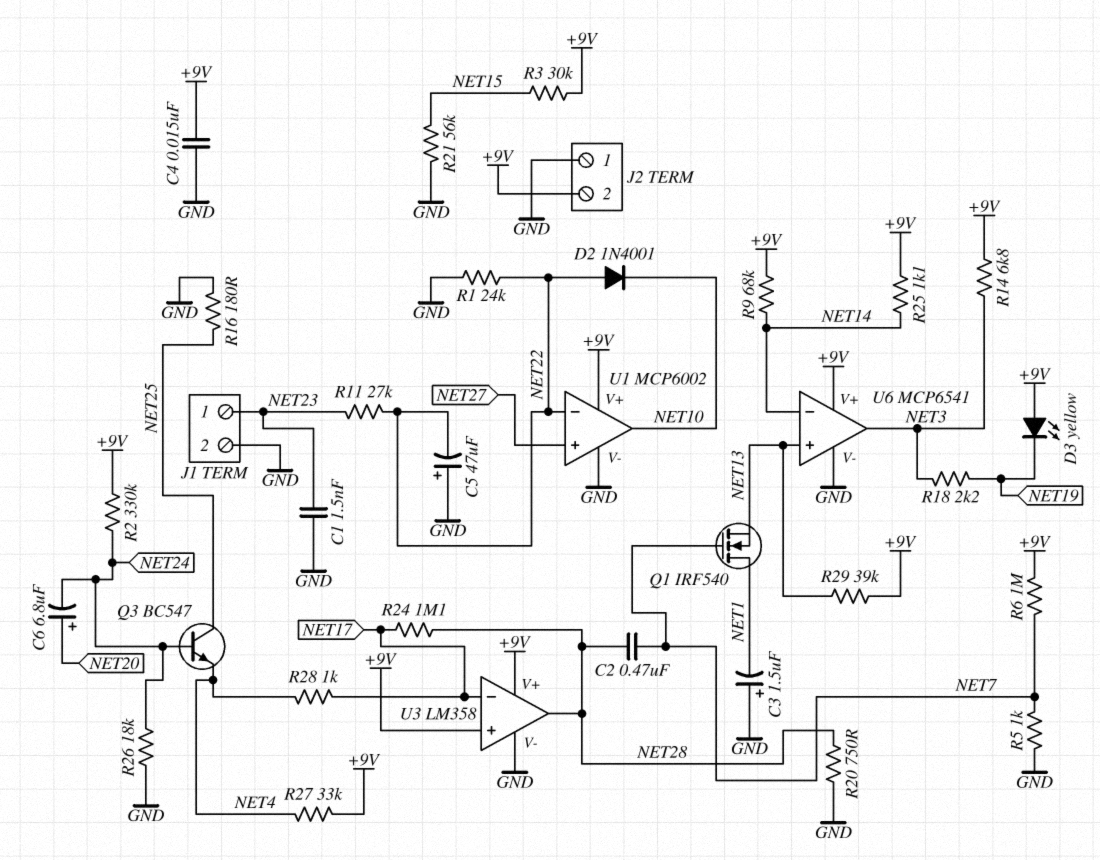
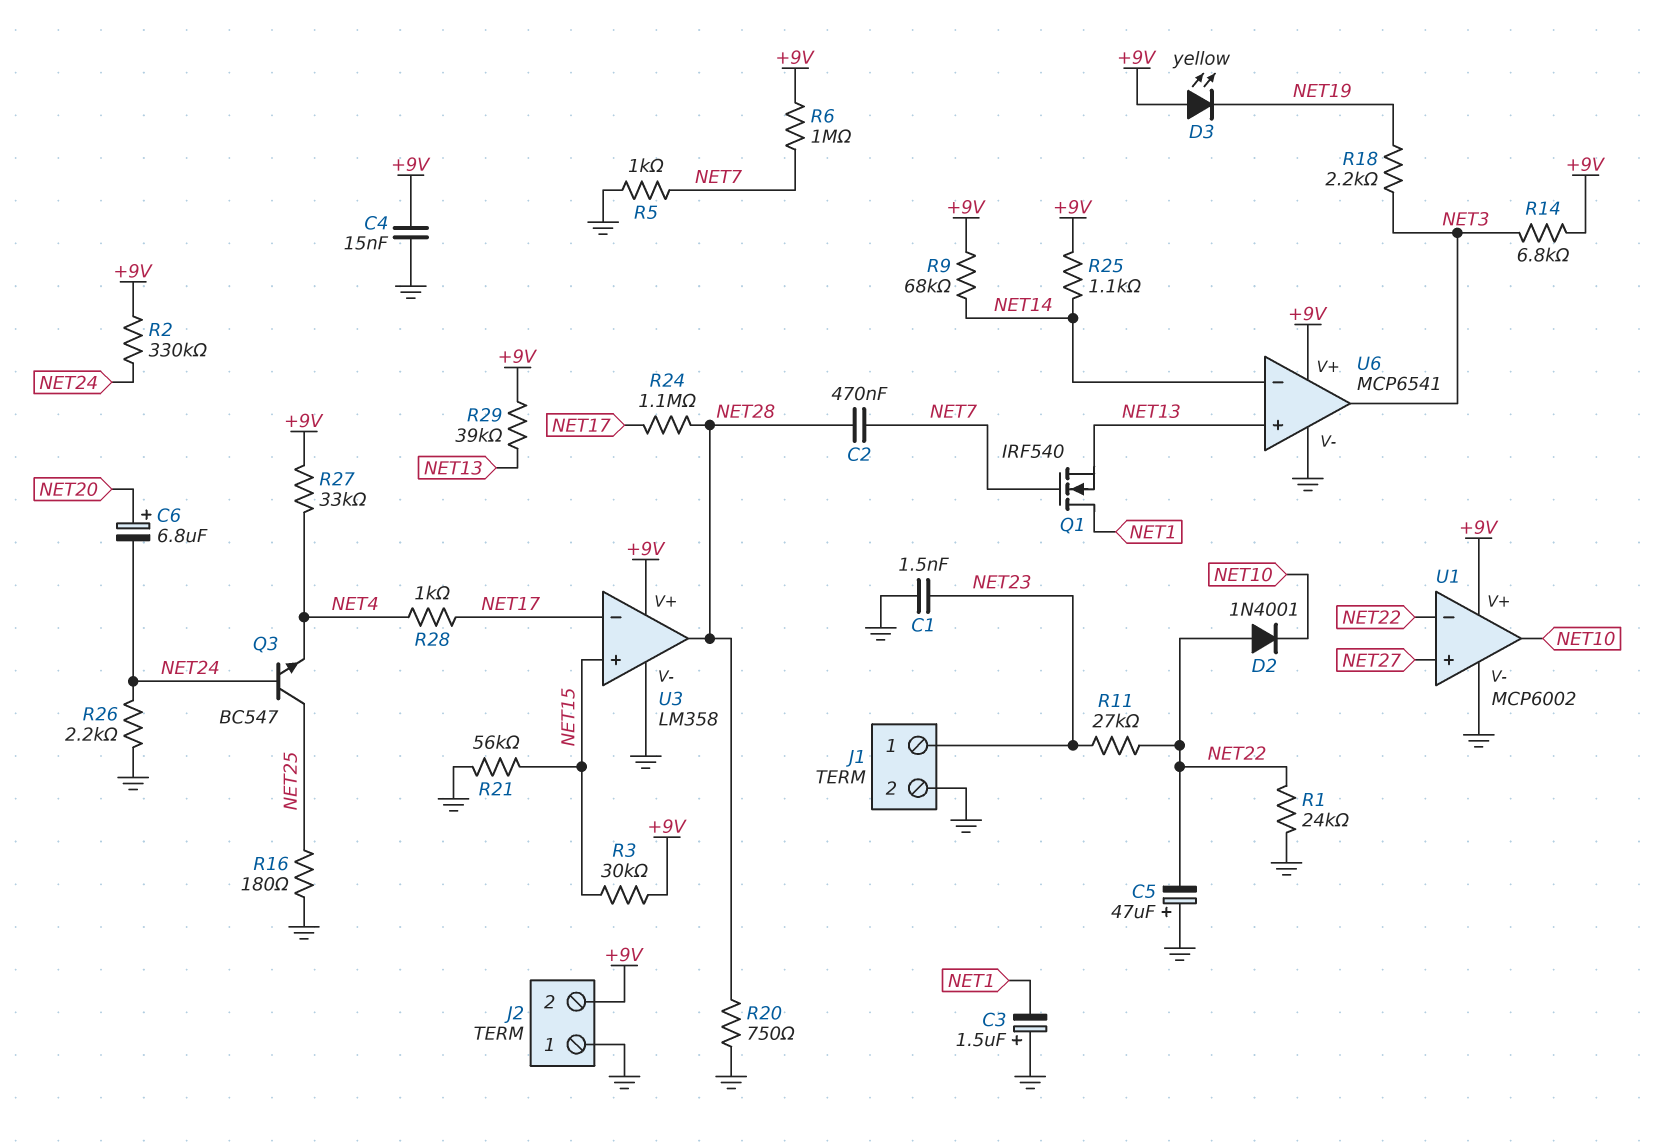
R26: 18k (GND, NET24) -> 2.2k (GND, NET24)
U3 pin in+: +9V -> NET15

